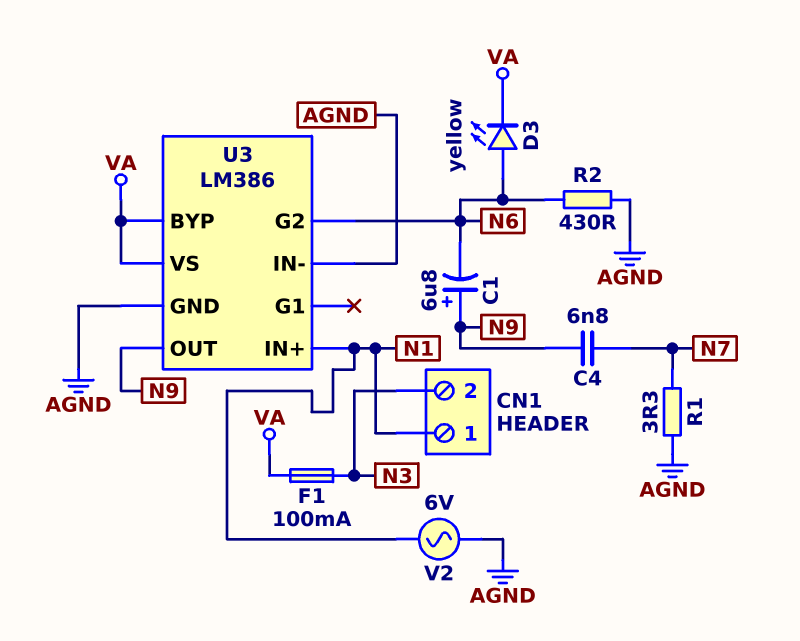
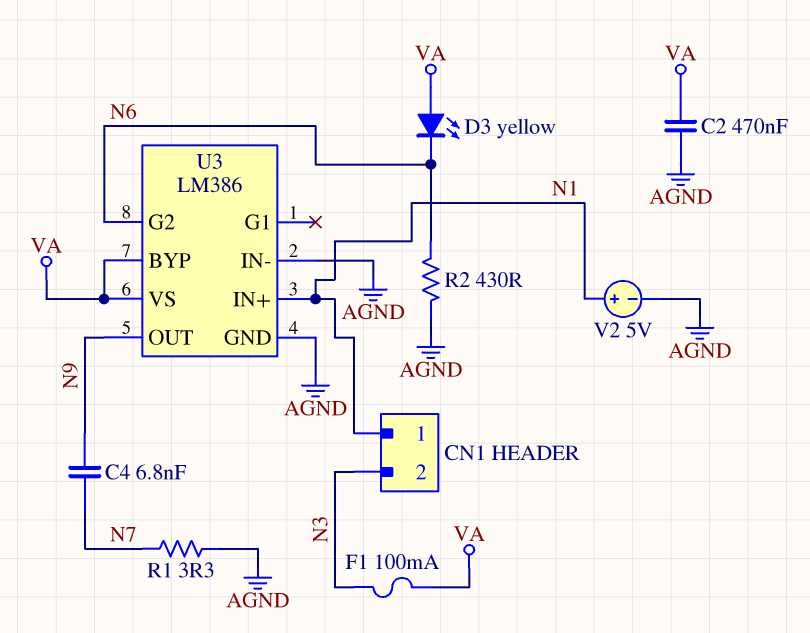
C1: 6.8uF (plus N9, minus N6) -> none
C2: none -> 470nF (AGND, VA)
D3: LED yellow (A N6, K VA) -> LED yellow (A VA, K N6)
V2: AC 6V (AGND, N1) -> 5V (plus N1, minus AGND)

